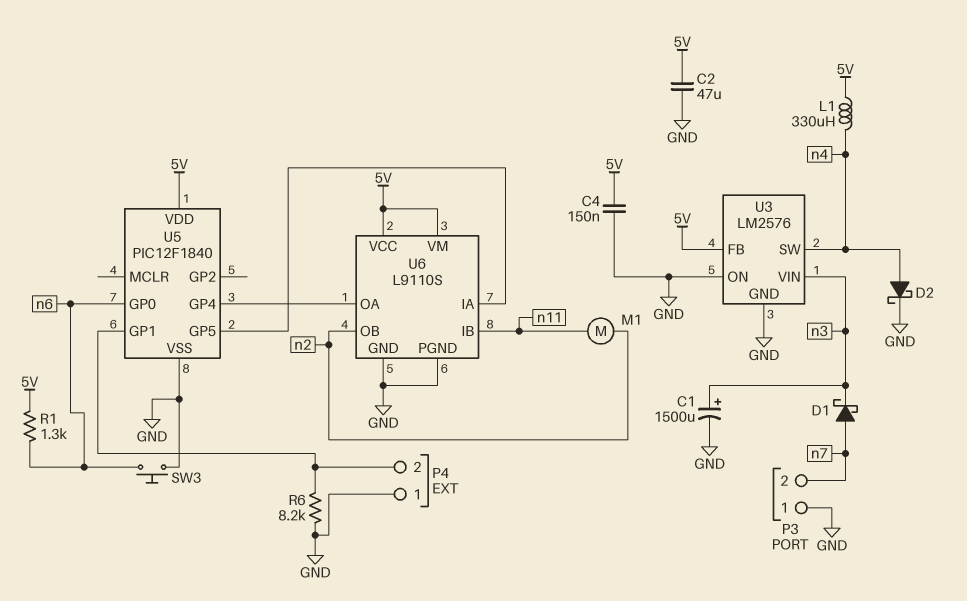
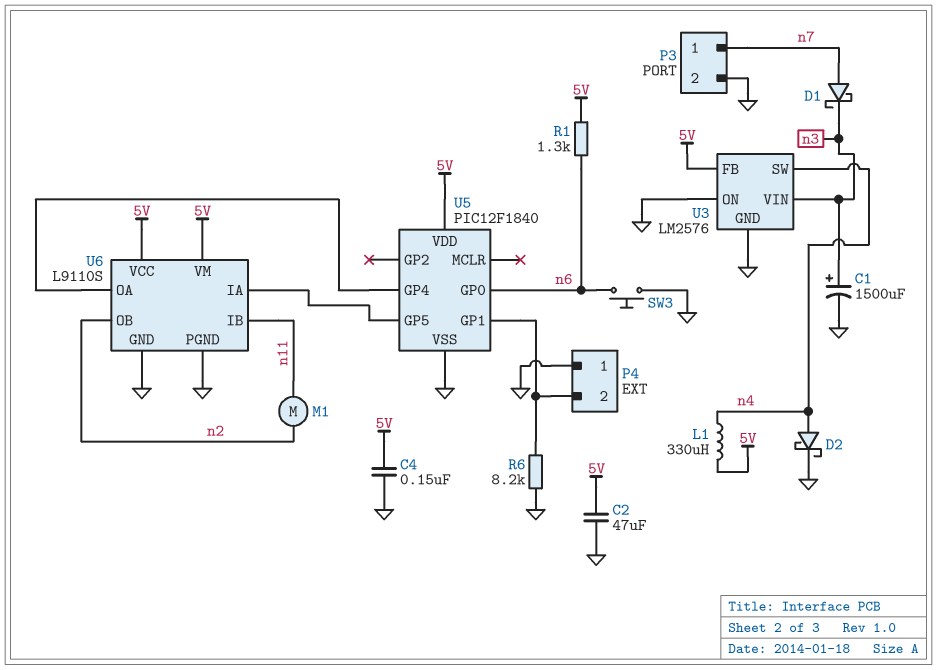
P3 pin 1: GND -> n7
P3 pin 2: n7 -> GND

